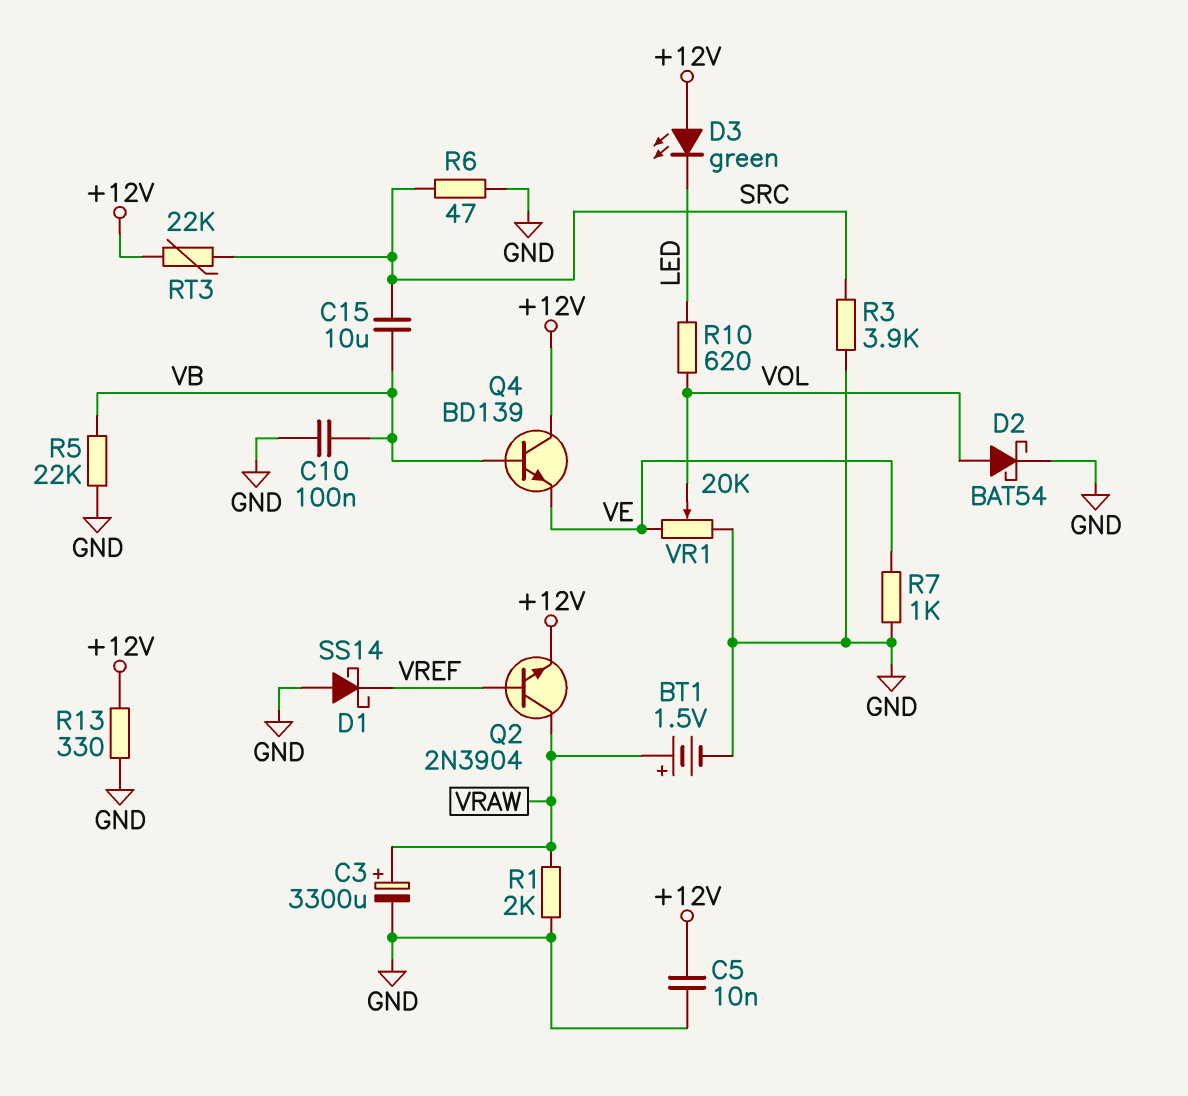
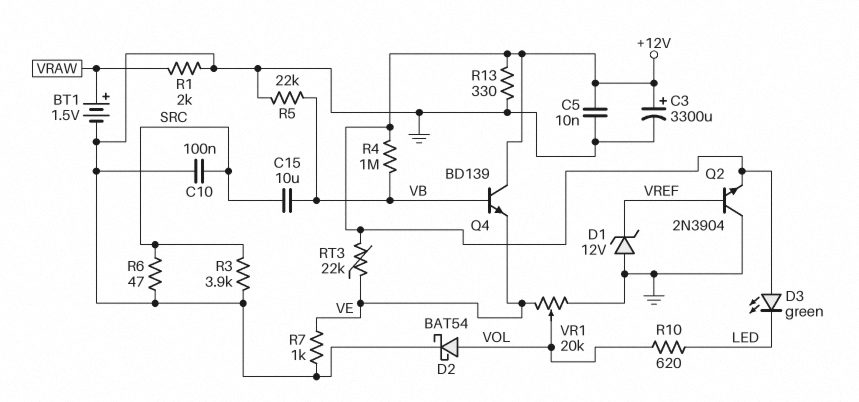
C3: 3300uF (plus VRAW, minus GND) -> 3300uF (plus +12V, minus GND)
C10: 100nF (GND, VB) -> 100nF (GND, SRC)
D1: schottky SS14 (A GND, K VREF) -> zener 12V (A GND, K VREF)
Q2: NPN 2N3904 (B VREF, C VRAW, E +12V) -> NPN 2N3904 (B VREF, C GND, E +12V)
R4: none -> 1M (+12V, VB)
RT3: 22k (+12V, SRC) -> 22k (+12V, VE)

